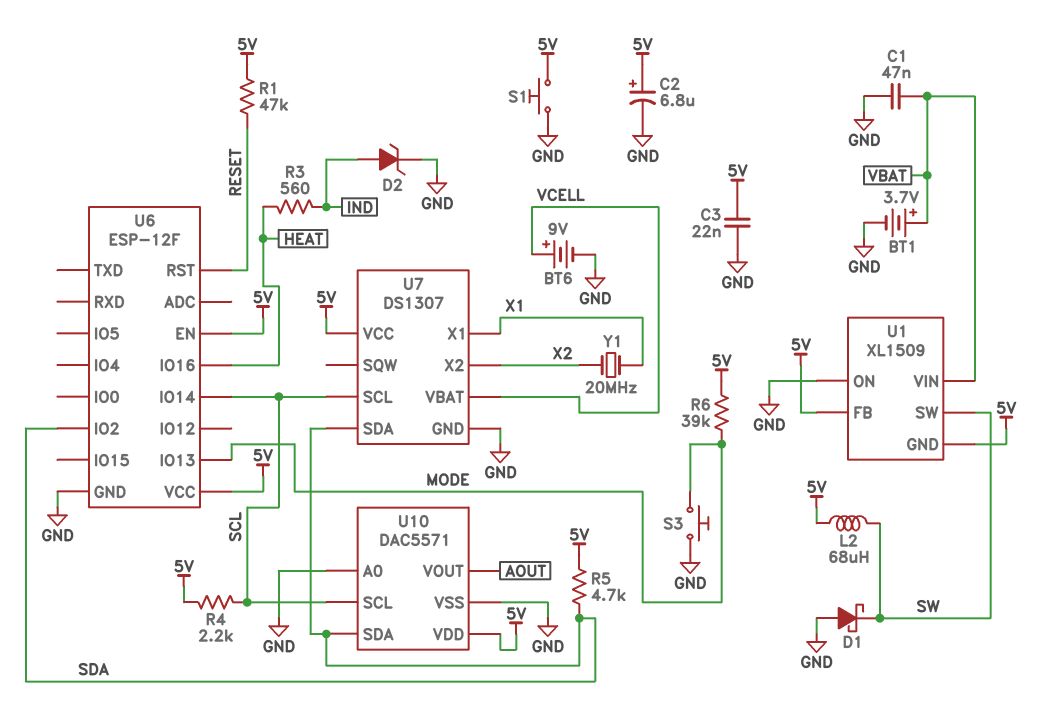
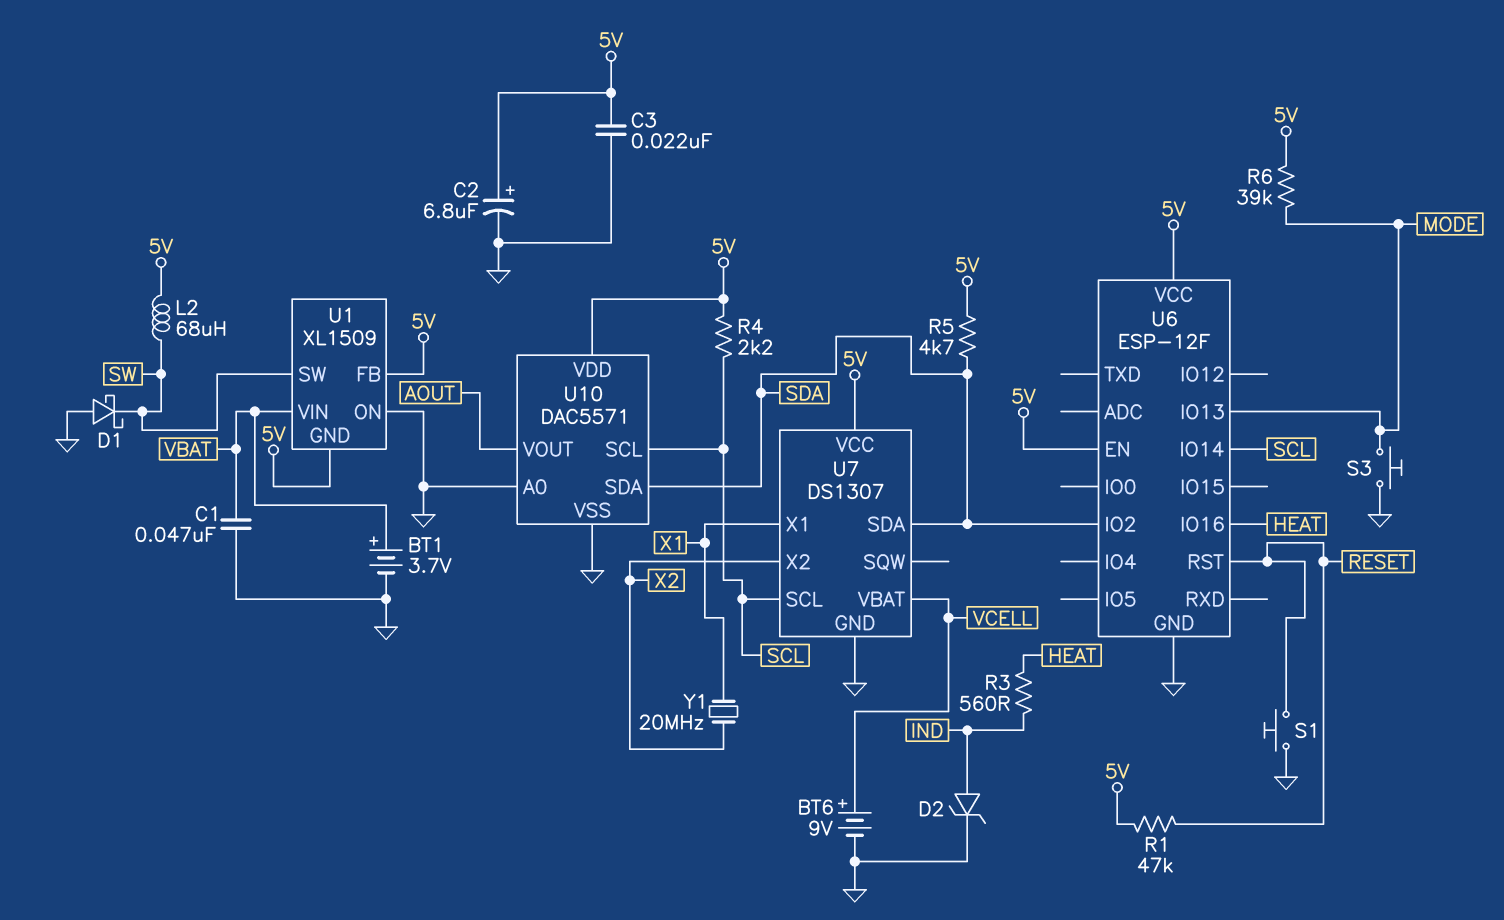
S1: button (5V, GND) -> button (GND, RESET)

